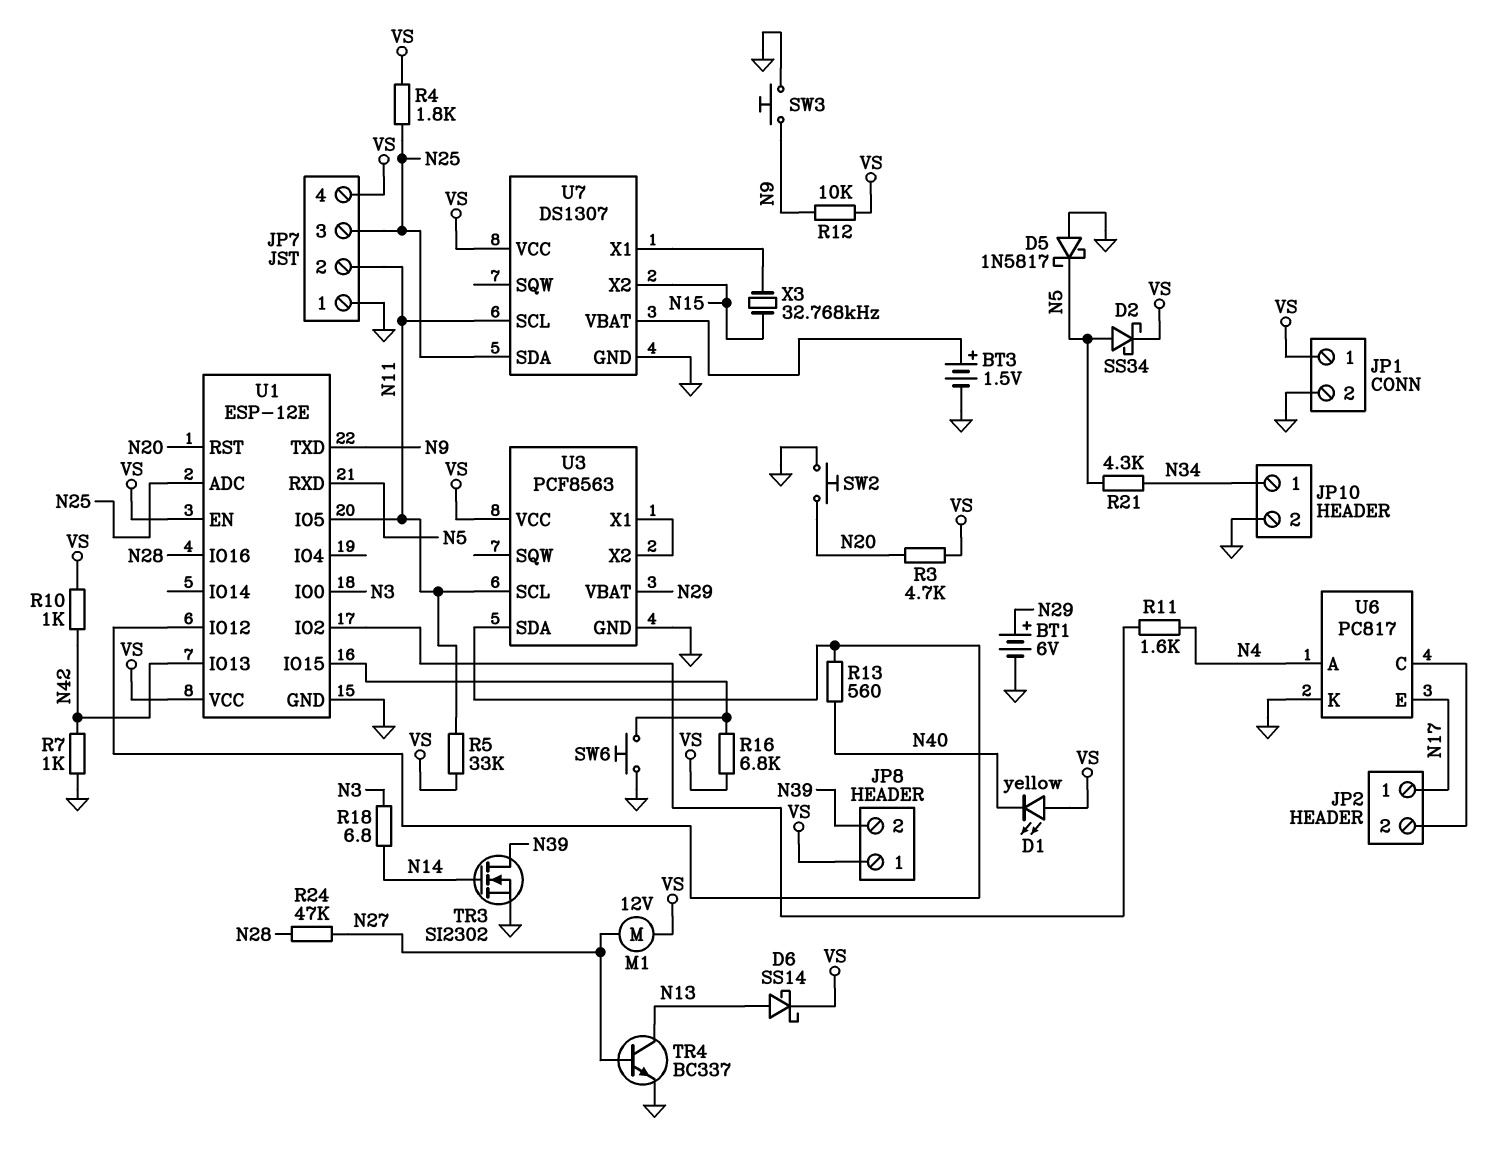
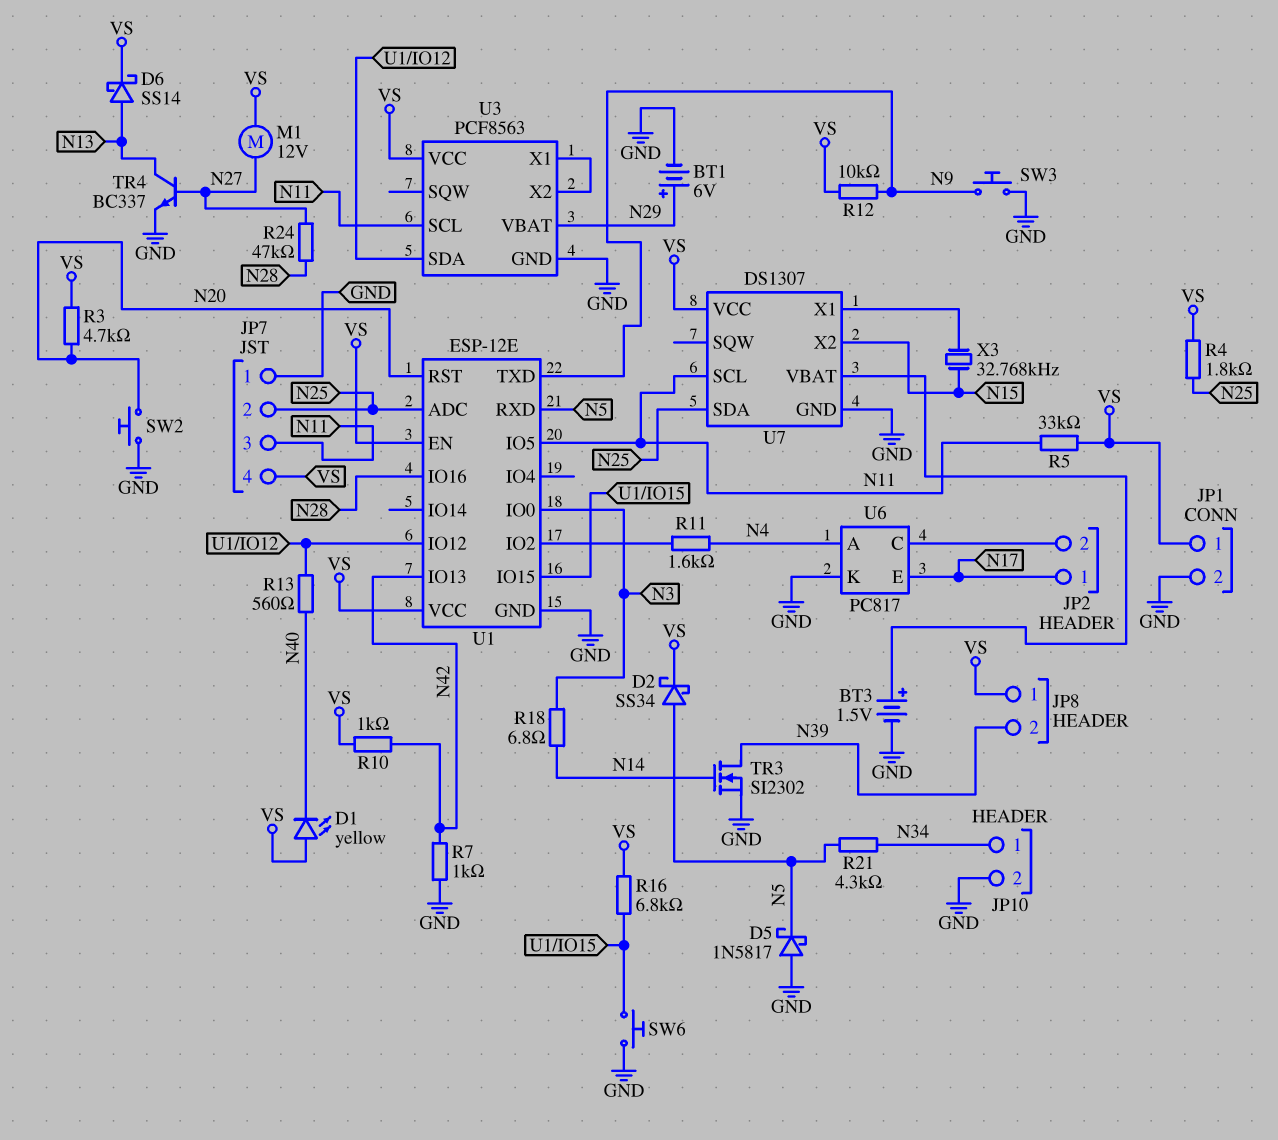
JP7 pin 2: N11 -> N25
JP7 pin 3: N25 -> N11

